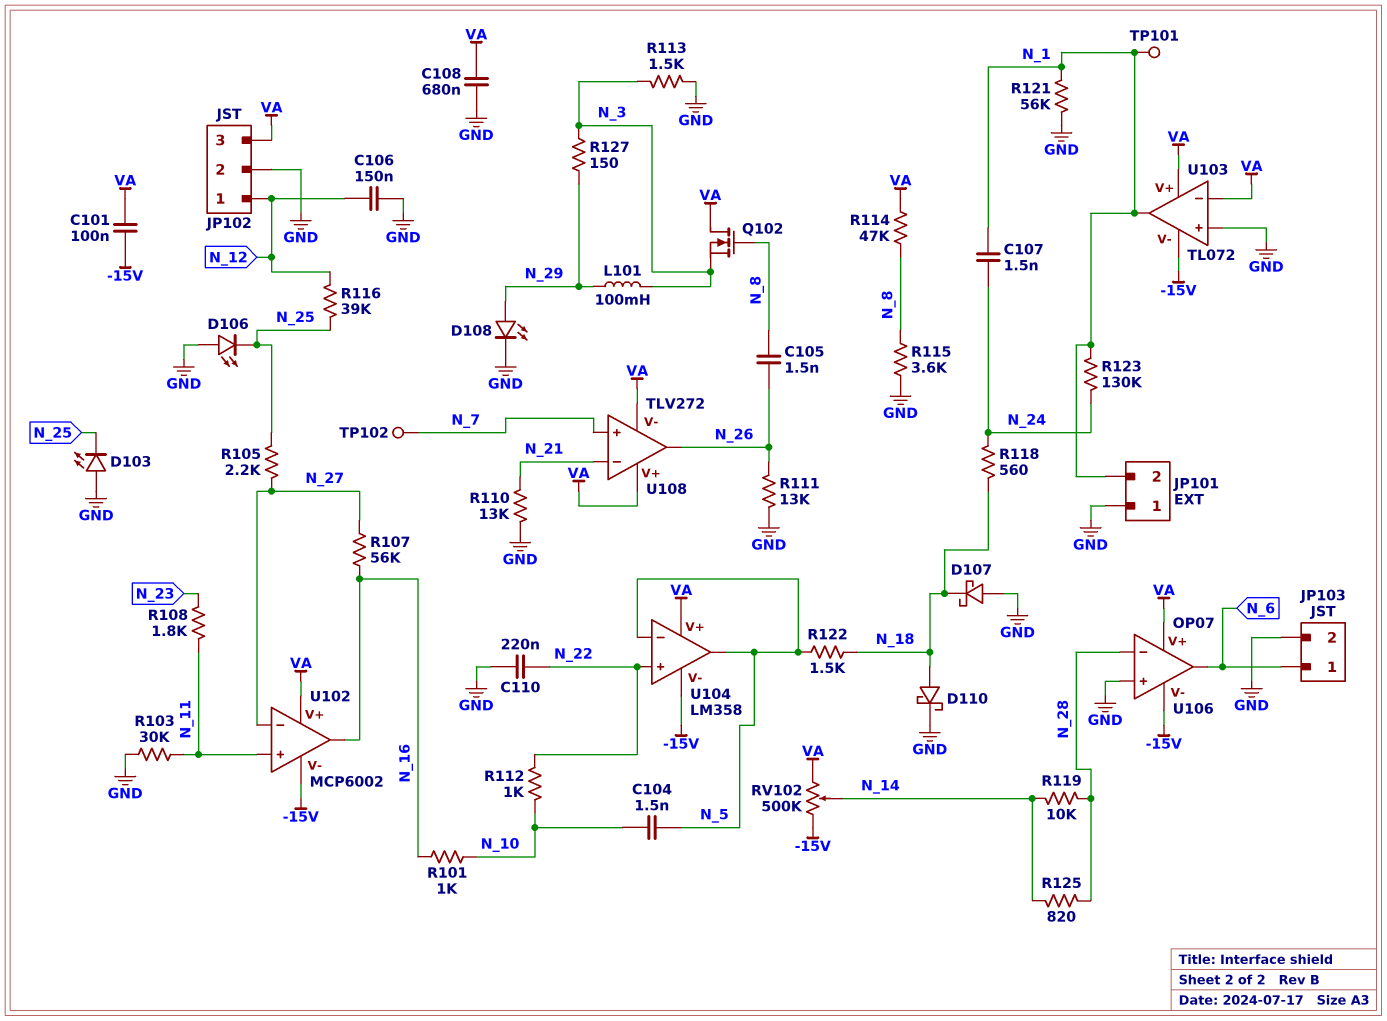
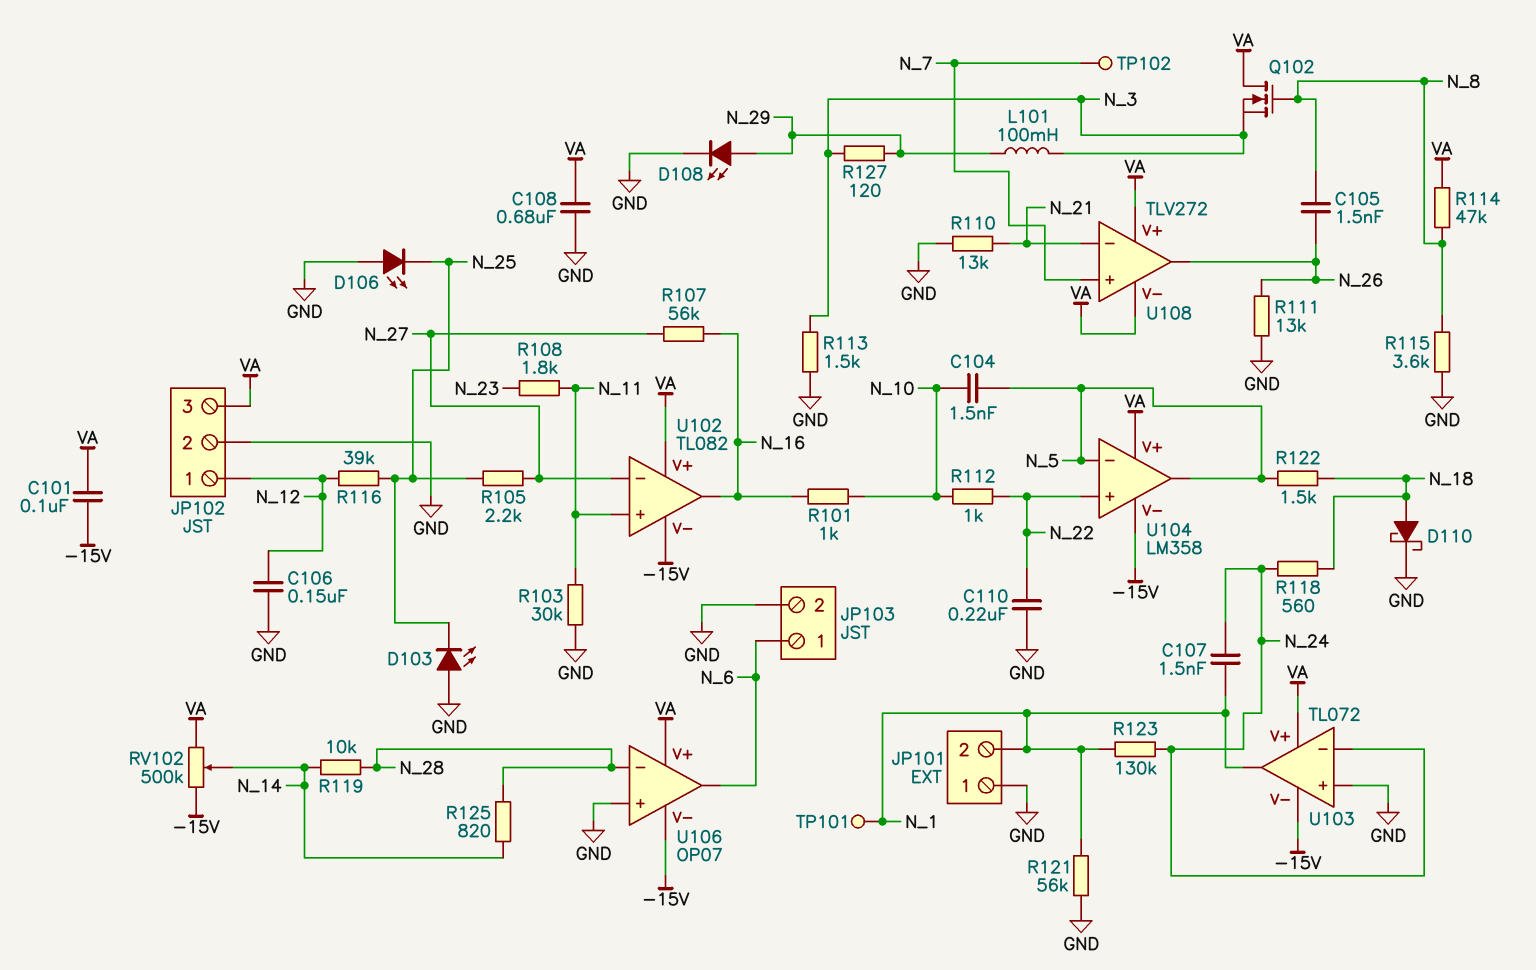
D107: schottky (A GND, K N_18) -> none
R127: 150 (N_3, N_29) -> 120 (N_3, N_29)
U102: MCP6002 -> TL082
U103 pin in-: VA -> N_24

